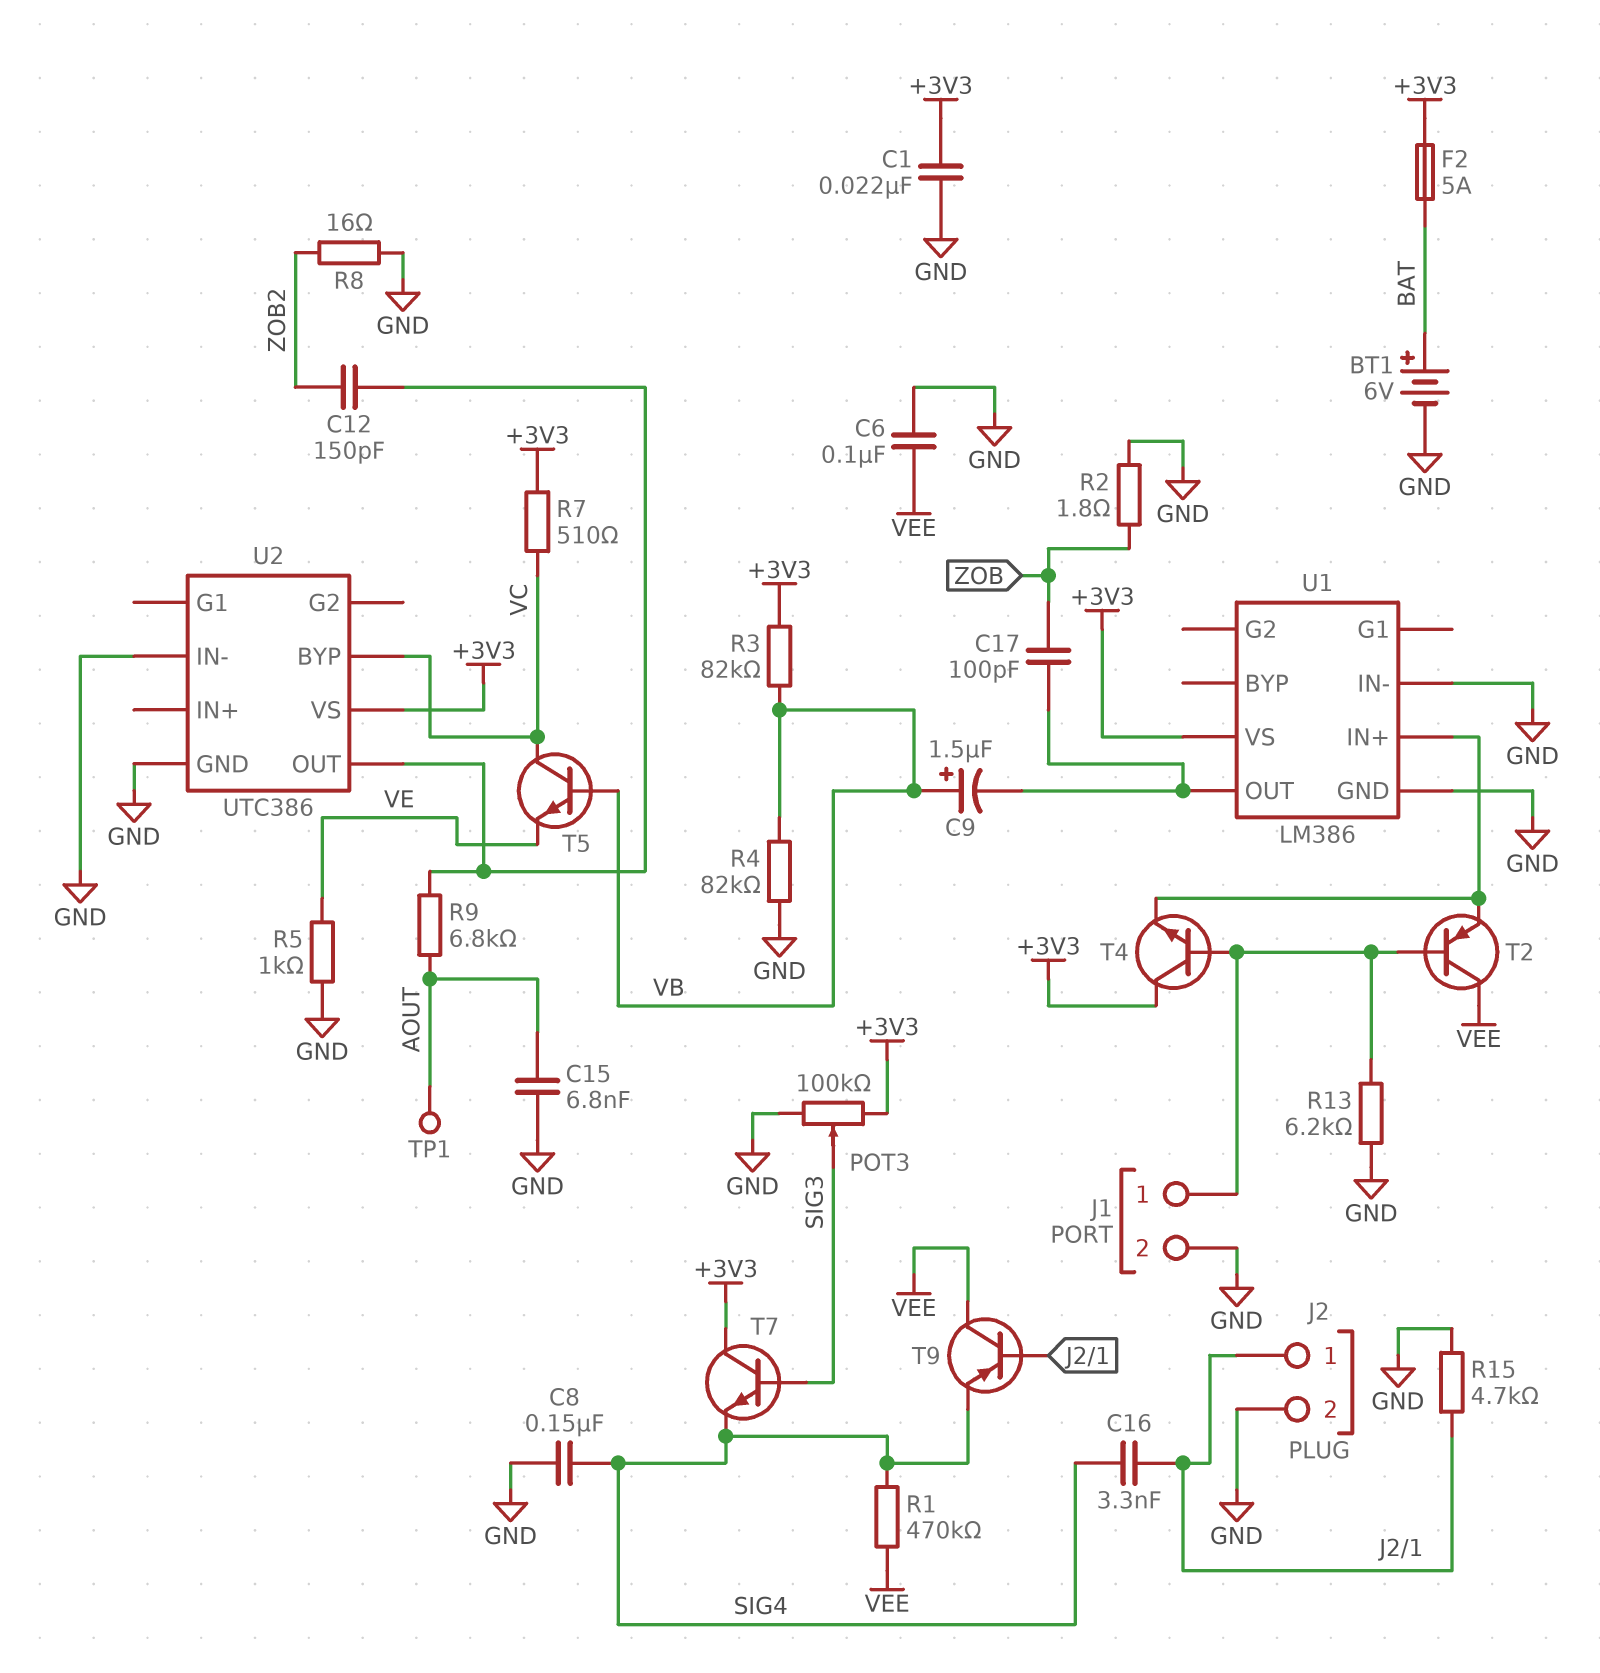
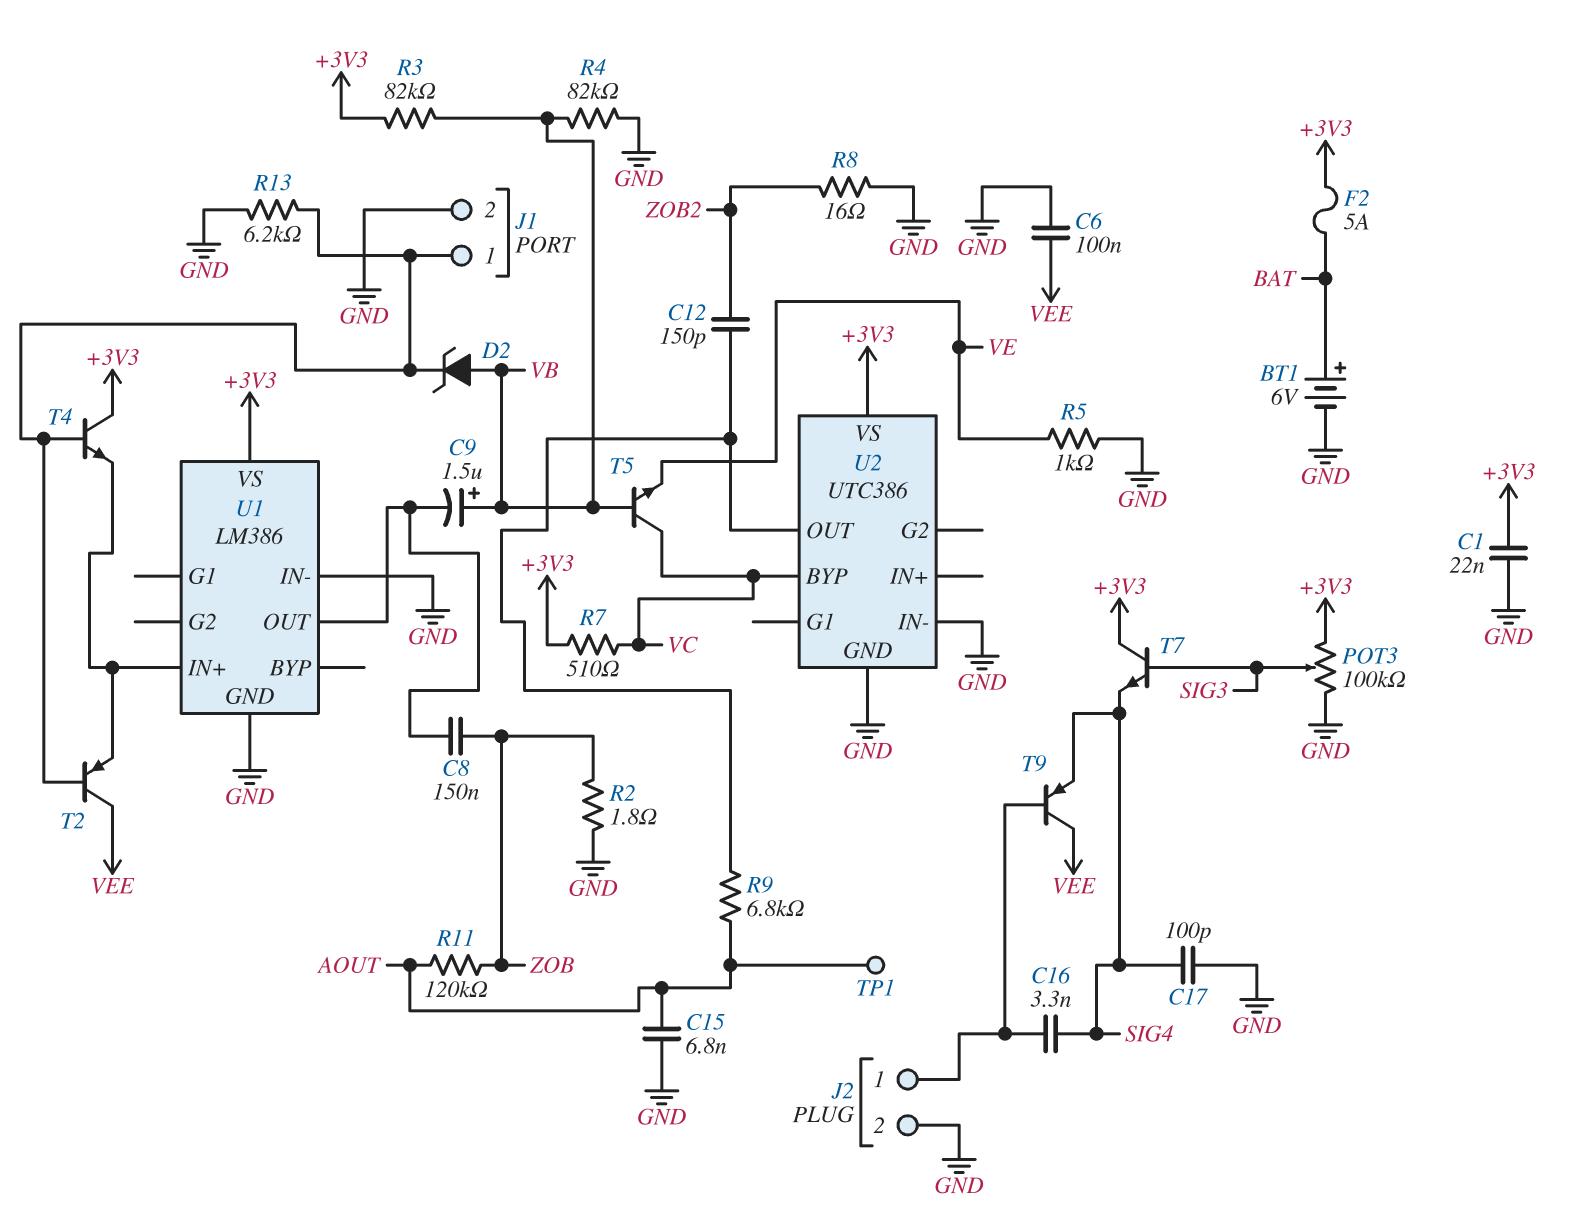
C8: 150nF (GND, SIG4) -> 150nF (U1/OUT, ZOB)
C17: 100pF (U1/OUT, ZOB) -> 100pF (GND, SIG4)
D2: none -> zener (A VB, K J1/1)
R1: 470k (SIG4, VEE) -> none
R11: none -> 120k (AOUT, ZOB)
R15: 4.7k (GND, J2/1) -> none

